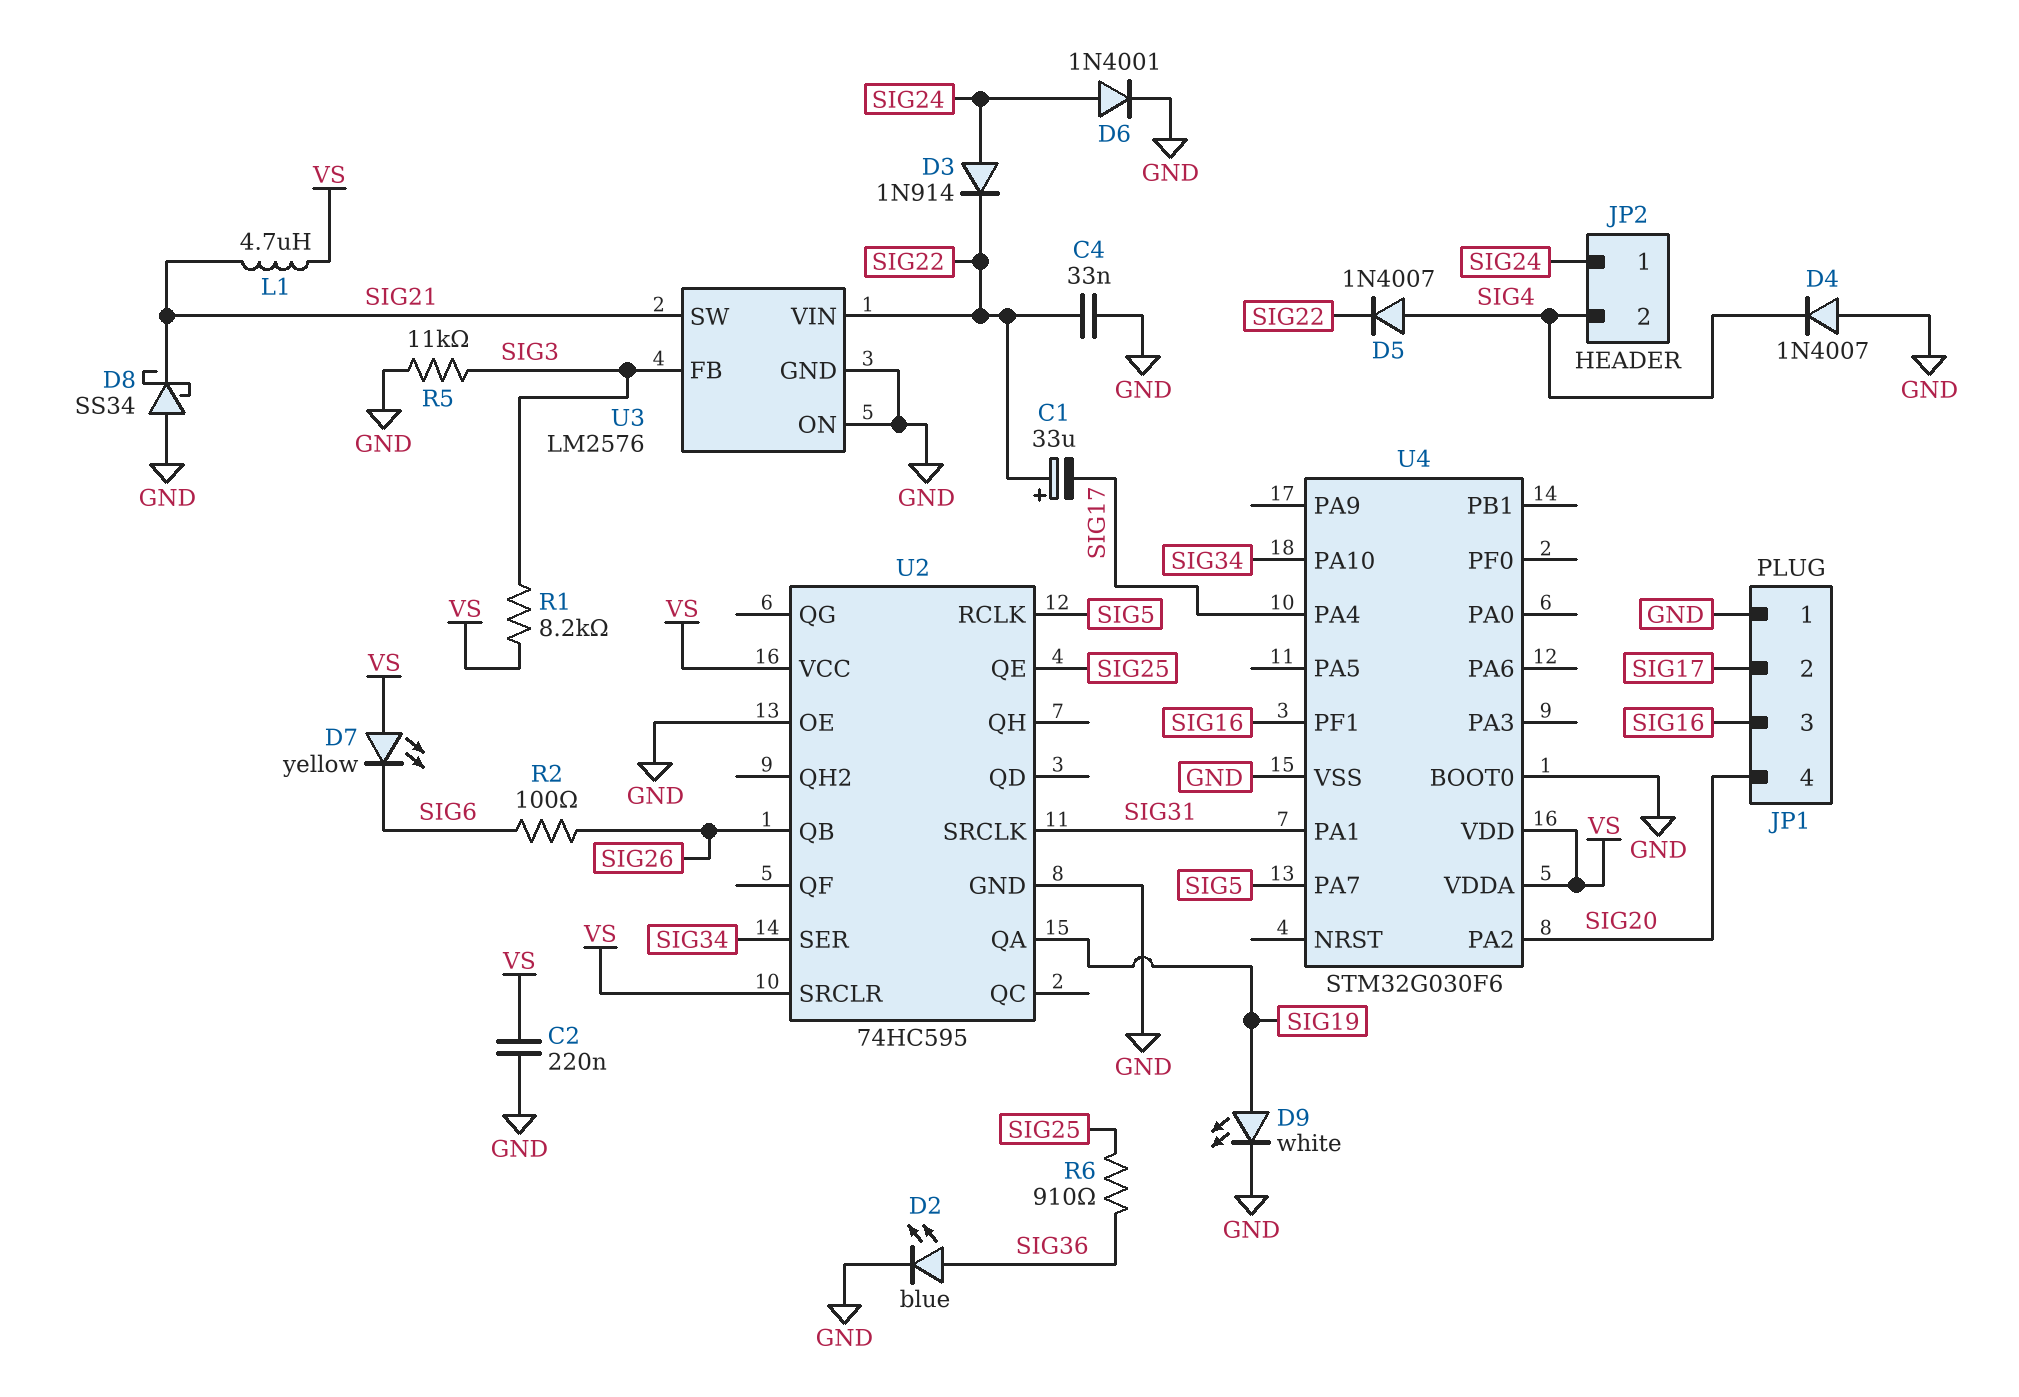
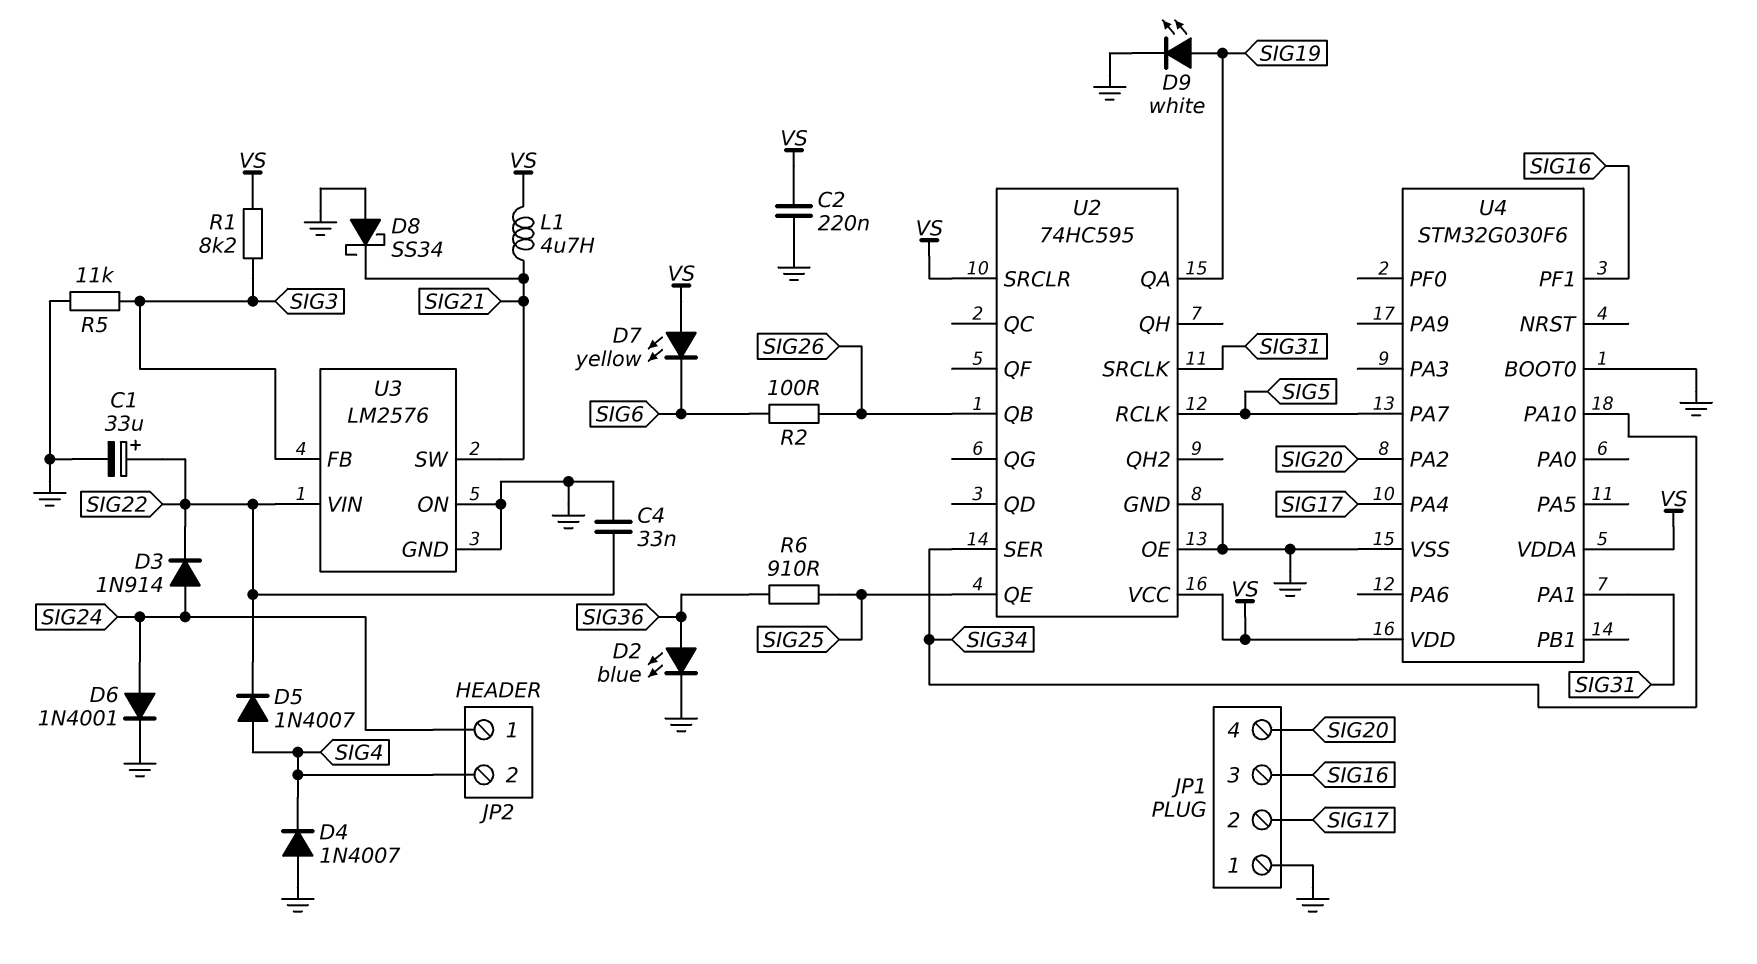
C1: 33uF (plus SIG22, minus SIG17) -> 33uF (plus SIG22, minus GND)

